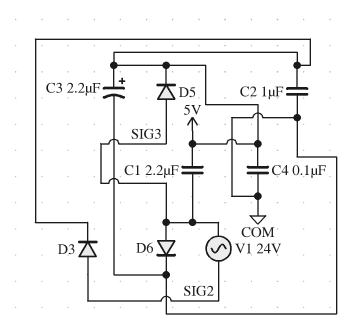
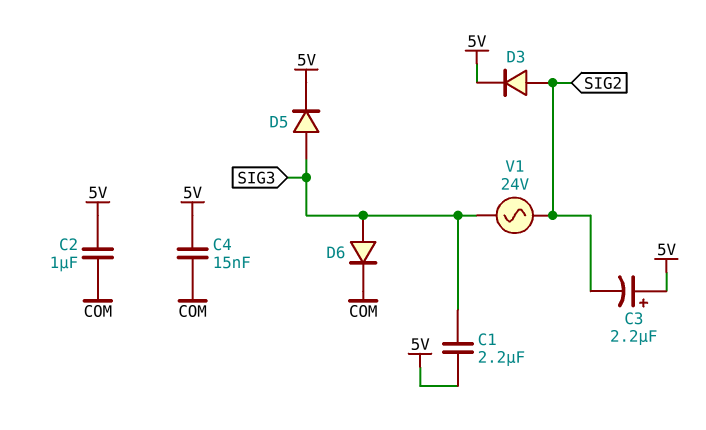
C3: 2.2uF (plus 5V, minus COM) -> 2.2uF (plus 5V, minus SIG2)
C4: 100nF (5V, COM) -> 15nF (5V, COM)

